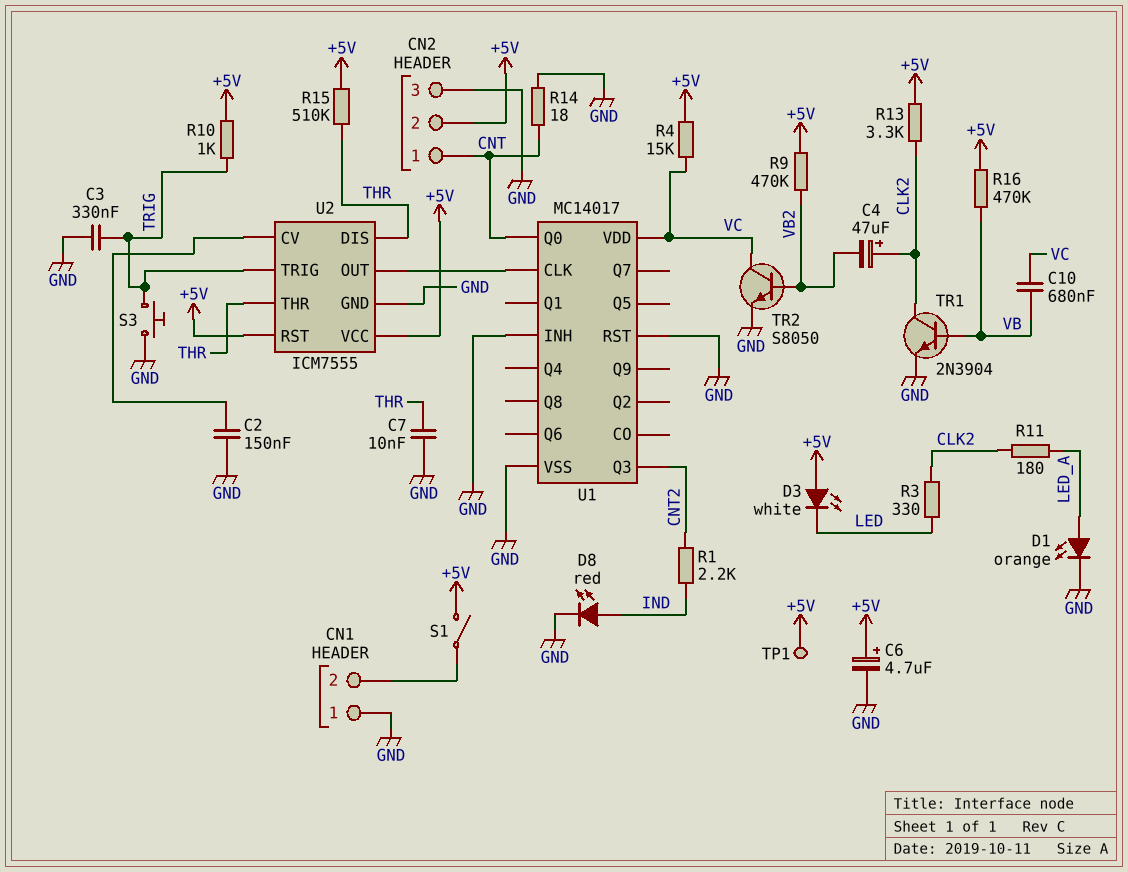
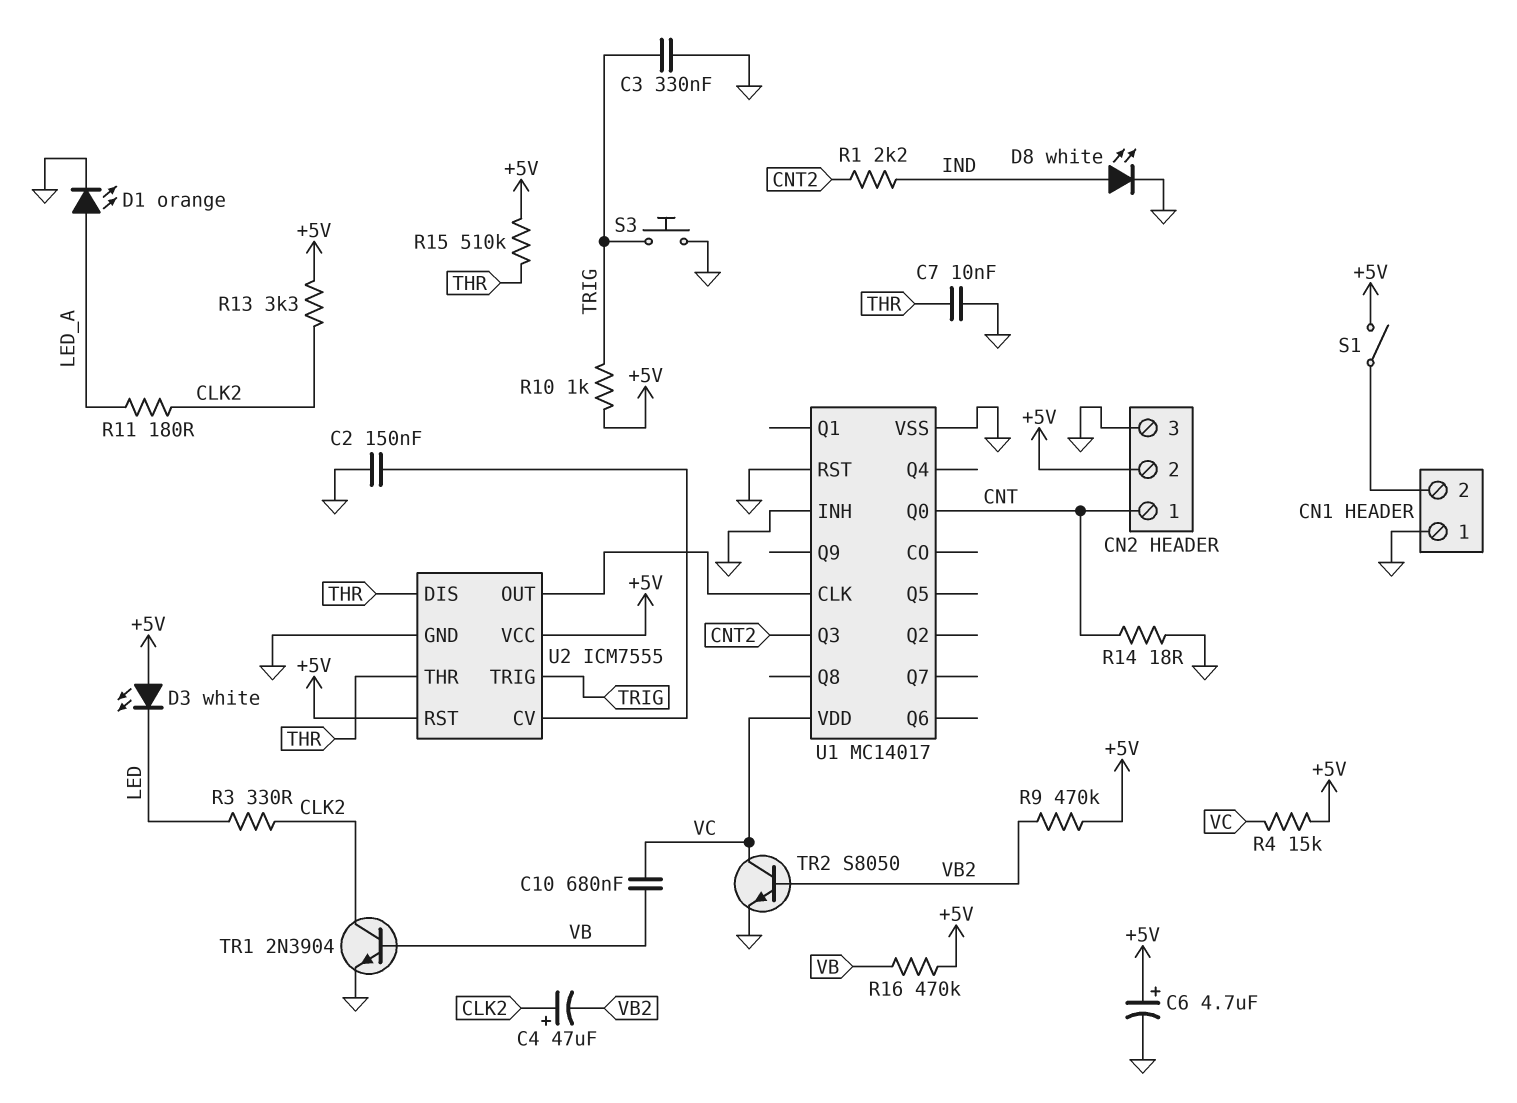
D8: LED red (A IND, K GND) -> LED white (A IND, K GND)
TP1: test point (+5V) -> none

